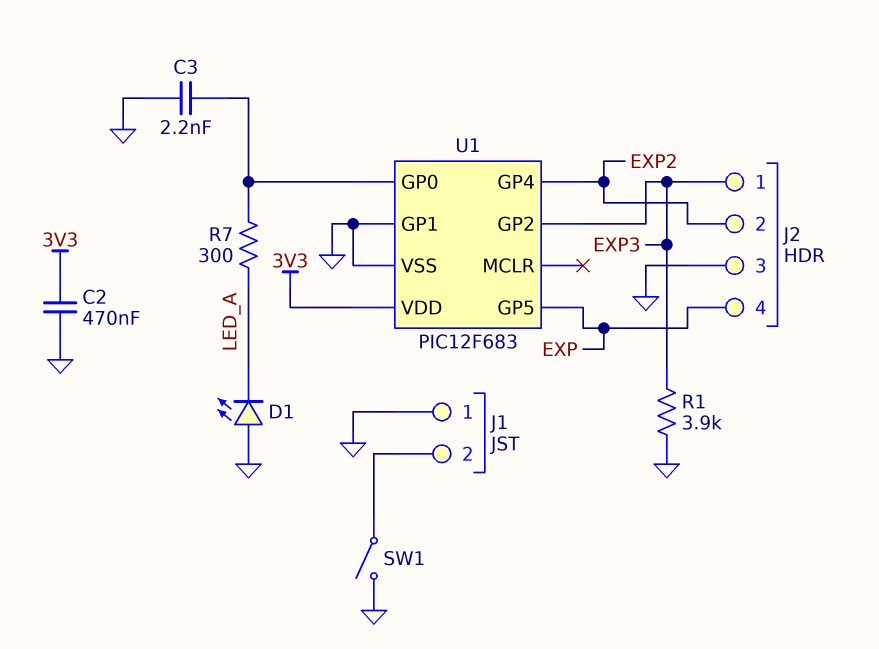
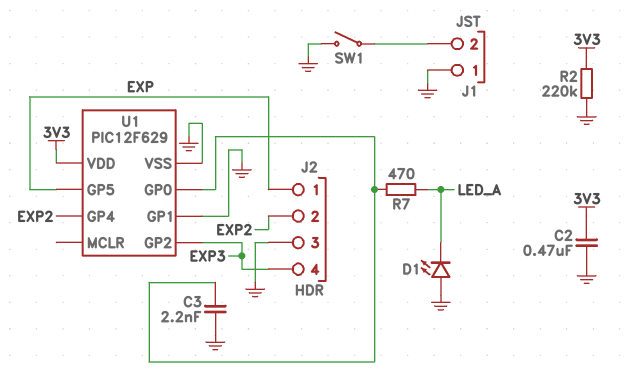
J2 pin 1: EXP3 -> EXP
J2 pin 4: EXP -> EXP3
R1: 3.9k (EXP3, GND) -> none
R2: none -> 220k (3V3, GND)
R7: 300 (LED_A, U1/GP0) -> 470 (LED_A, U1/GP0)
U1: PIC12F683 -> PIC12F629

